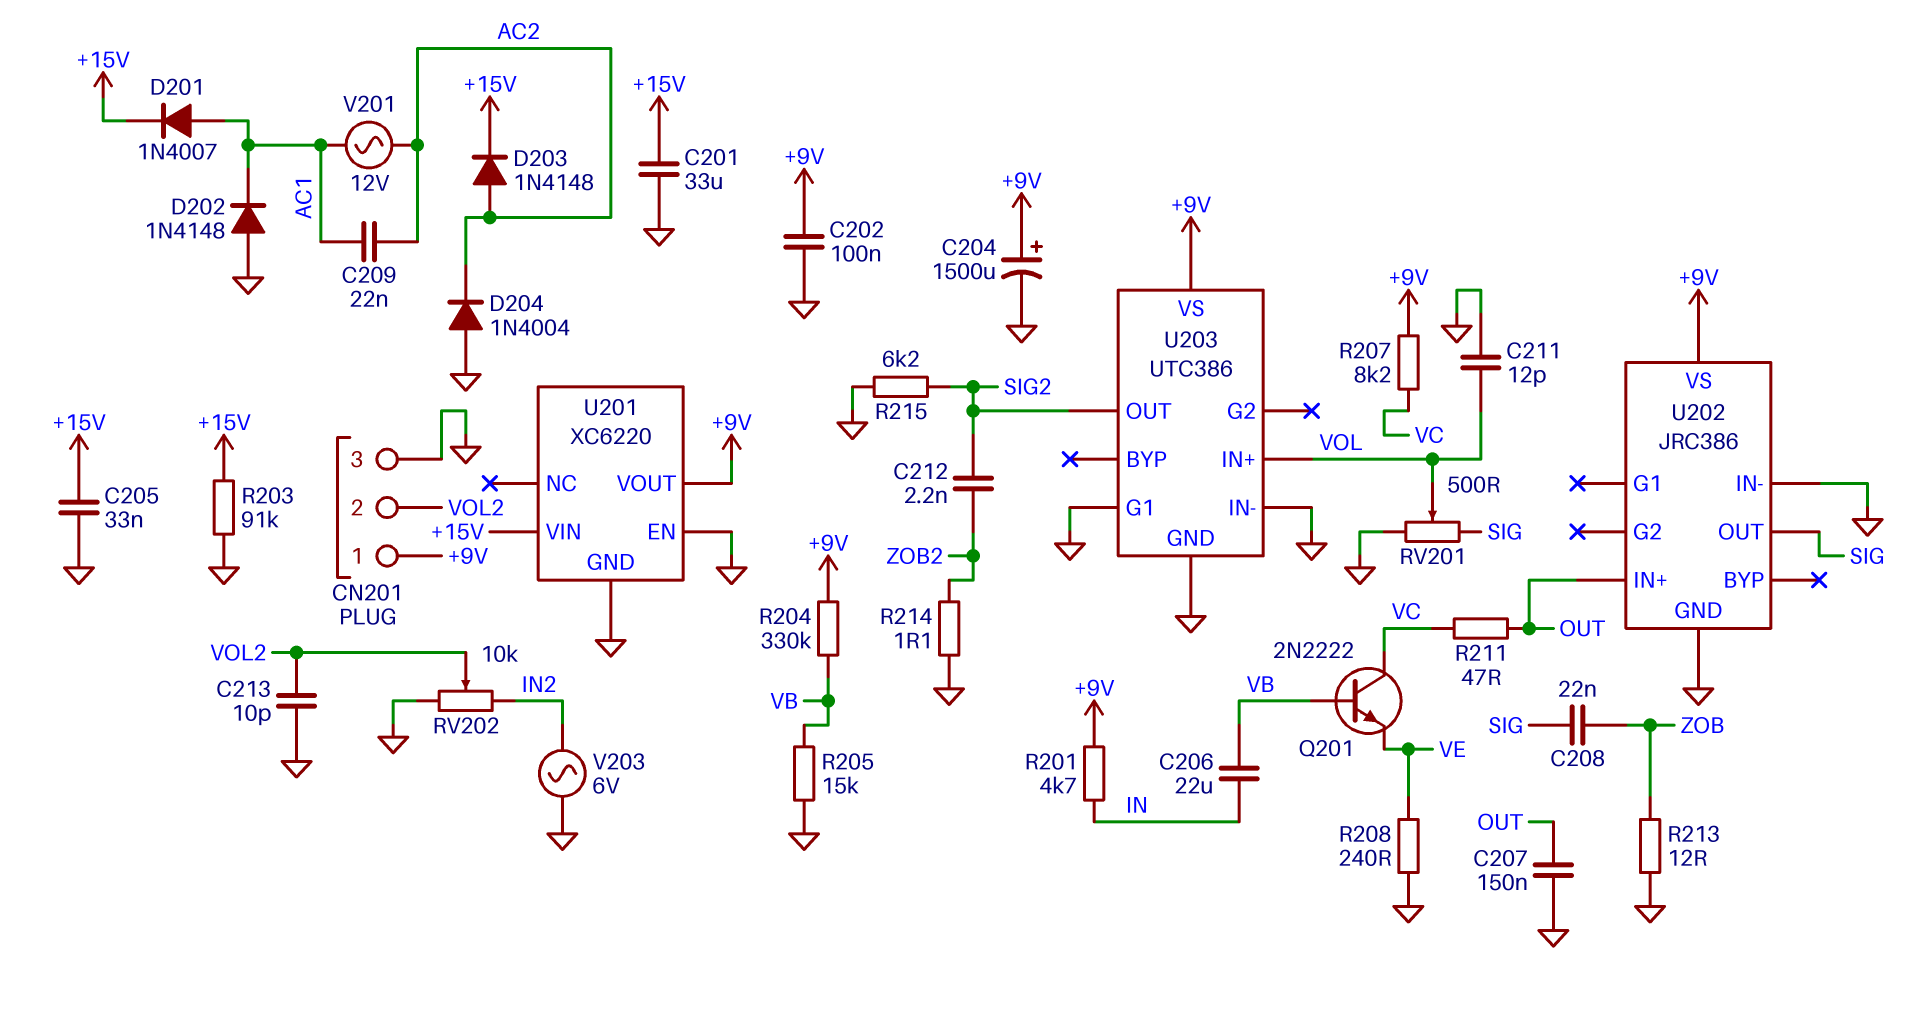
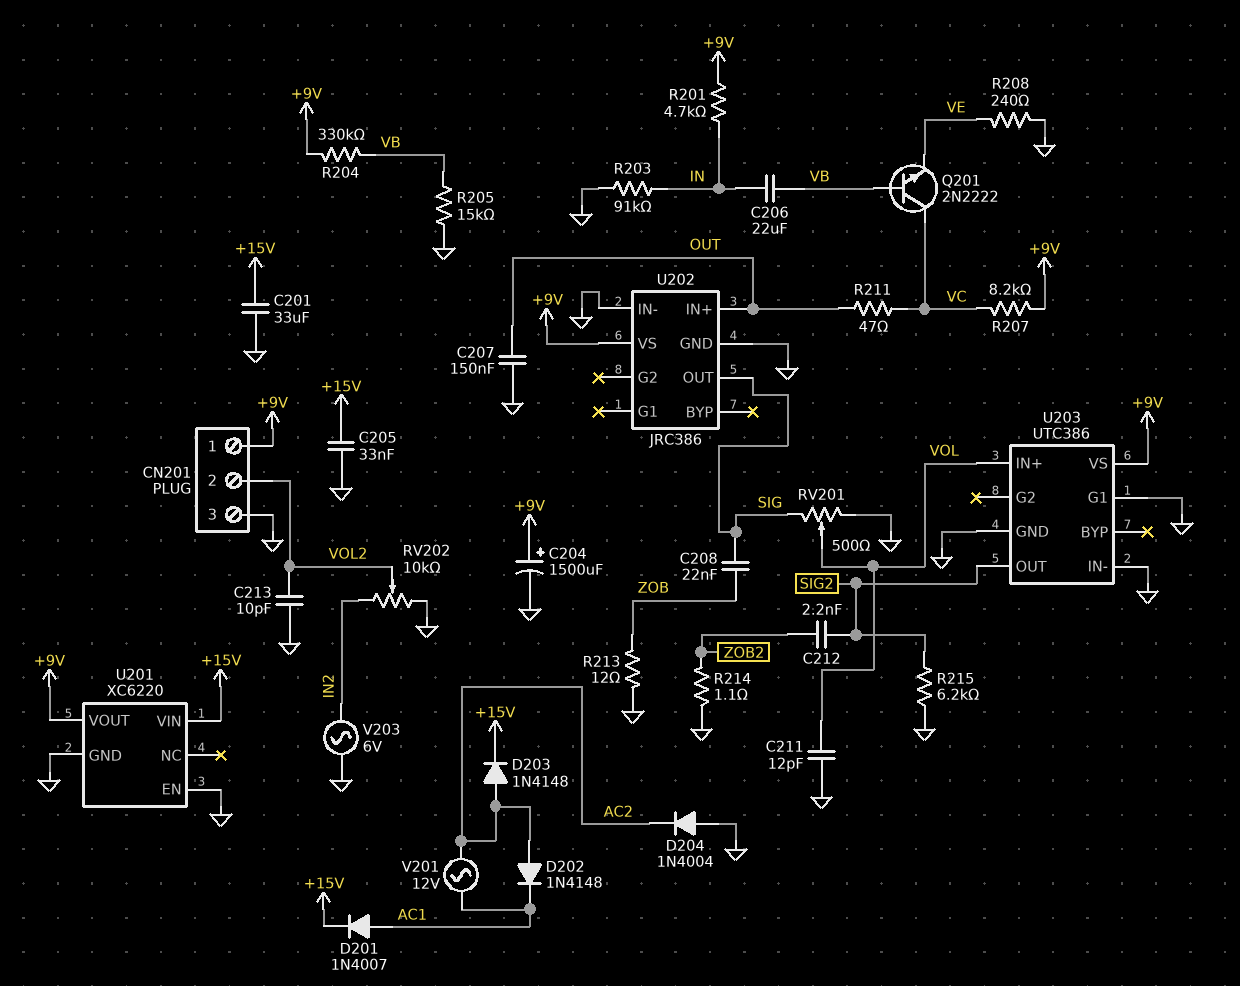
C202: 100nF (+9V, GND) -> none
C209: 22nF (AC1, AC2) -> none
D202: diode 1N4148 (A GND, K AC1) -> diode 1N4148 (A AC2, K AC1)
R203: 91k (+15V, GND) -> 91k (GND, IN)

